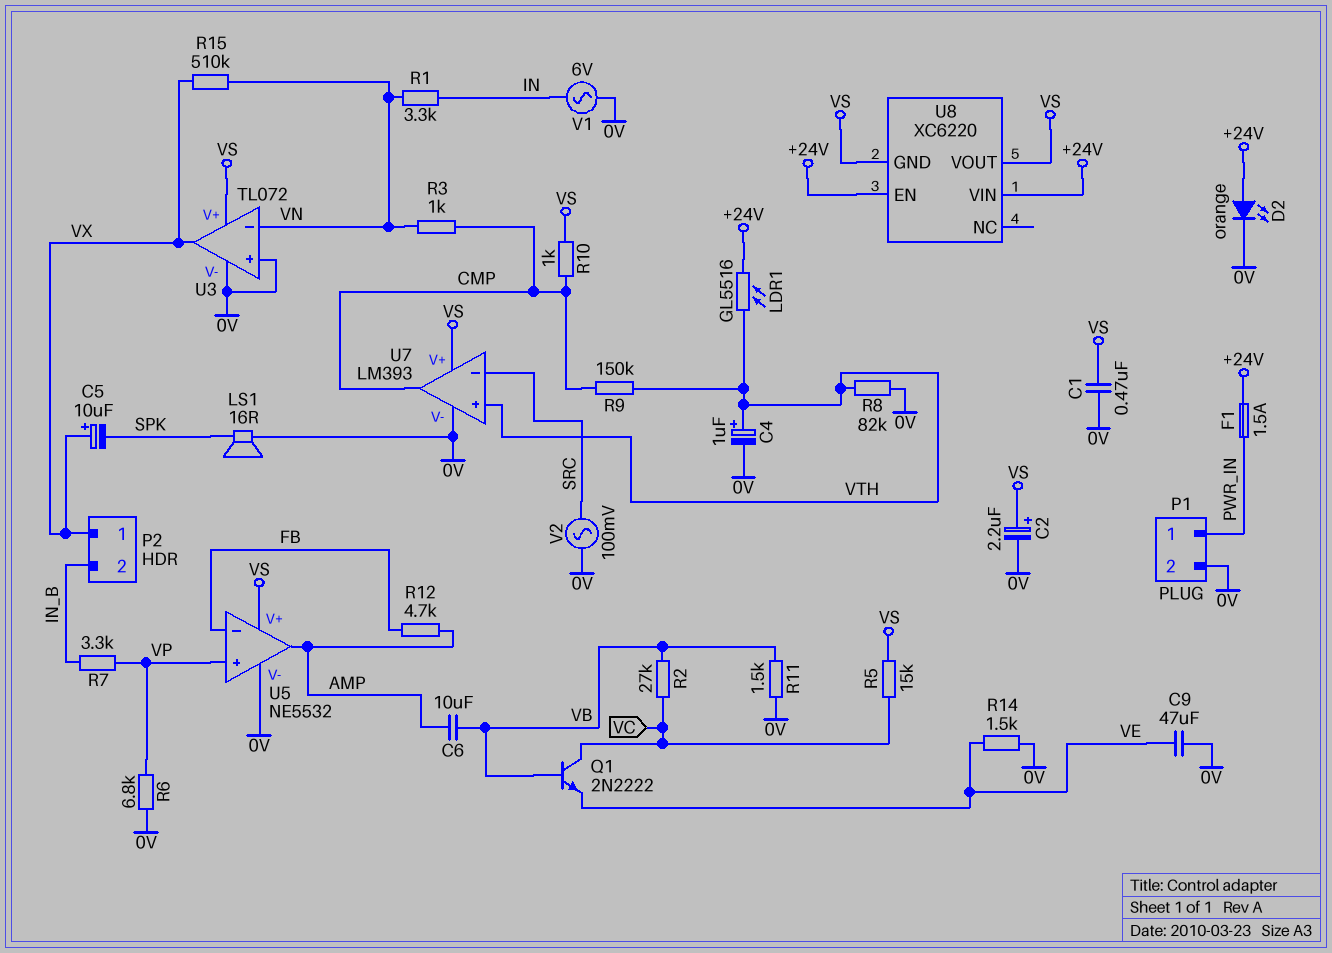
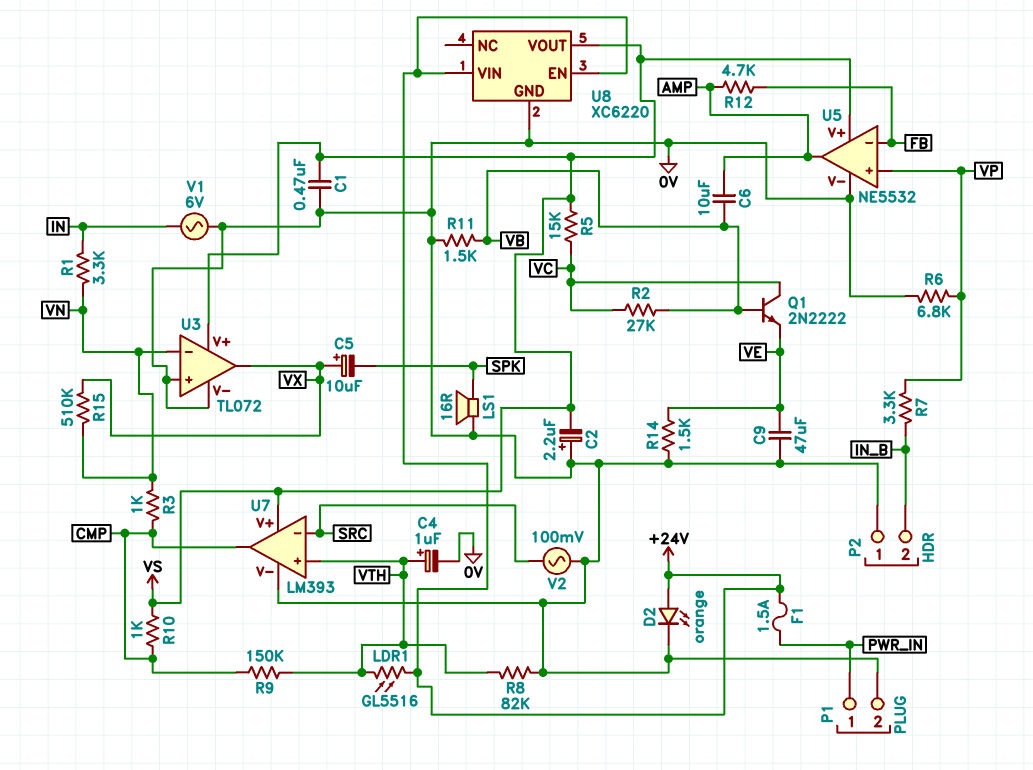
C2: 2.2uF (plus VS, minus 0V) -> 2.2uF (plus 0V, minus VS)
P2 pin 1: VX -> 0V
U8 pin GND: VS -> 0V

